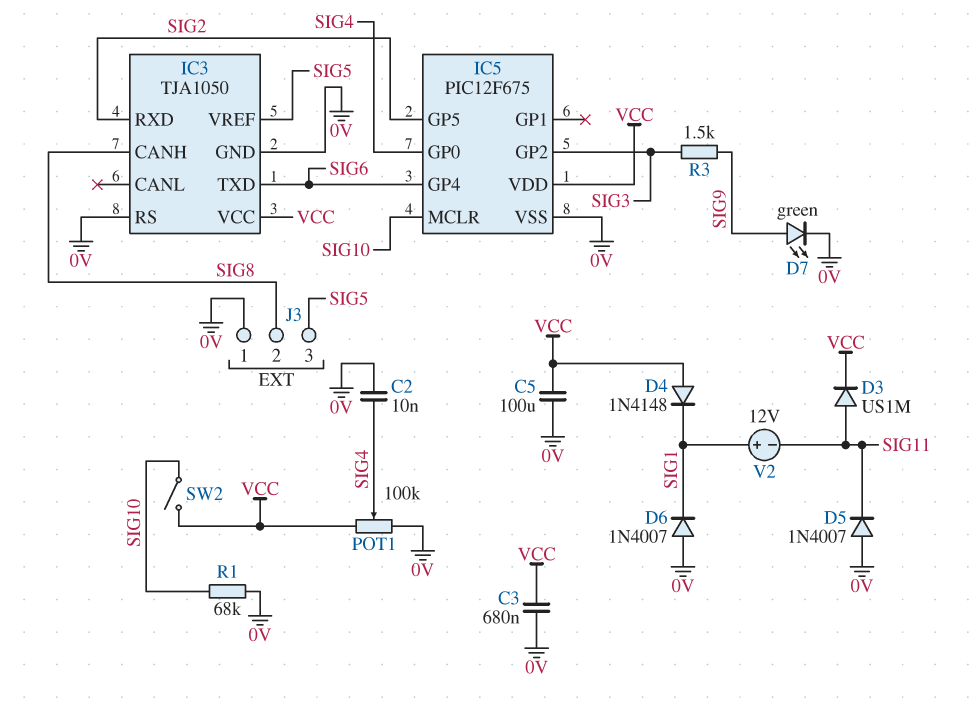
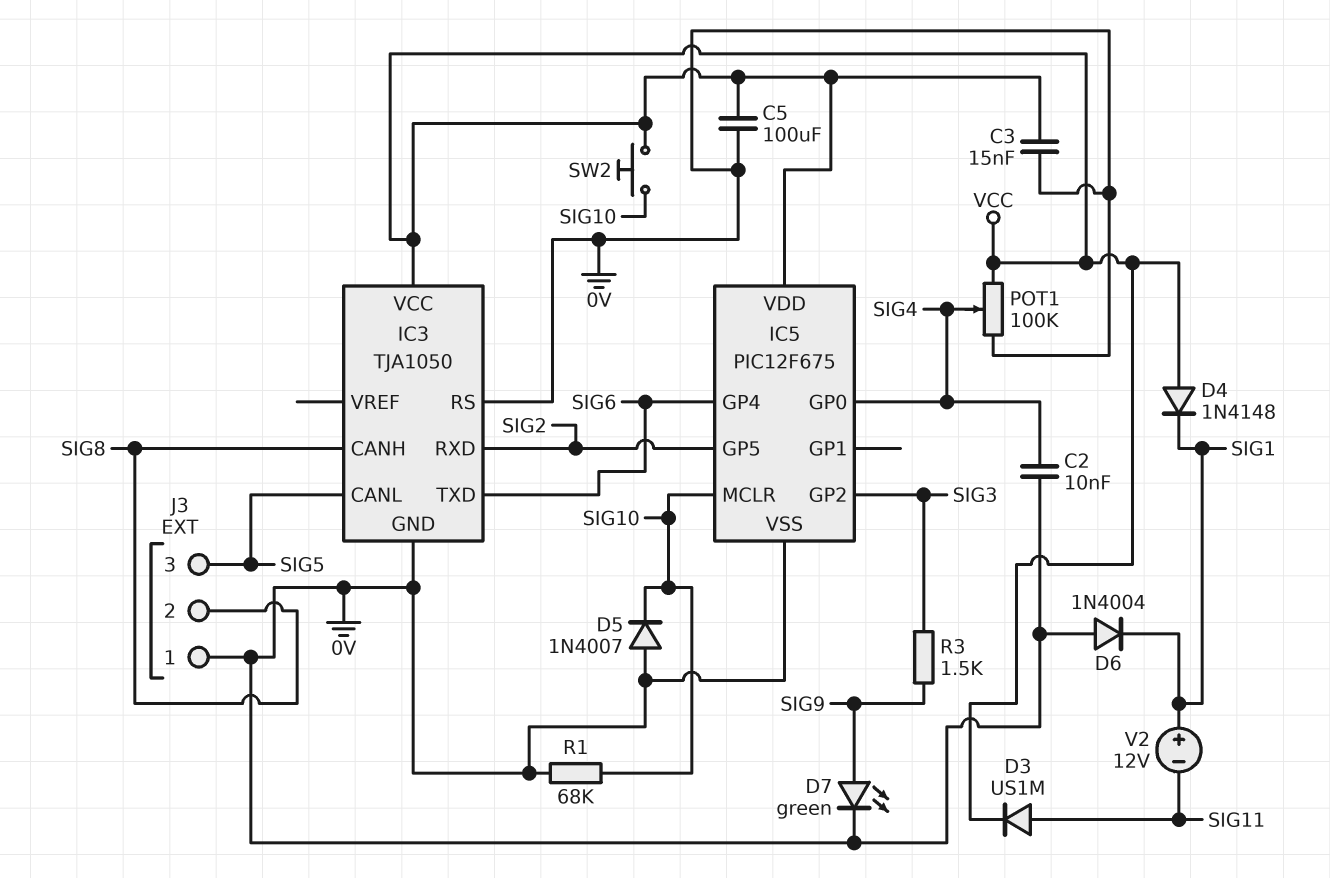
C3: 680nF (0V, VCC) -> 15nF (0V, VCC)
D5: diode 1N4007 (A 0V, K SIG11) -> diode 1N4007 (A 0V, K SIG10)
D6: diode 1N4007 (A 0V, K SIG1) -> diode 1N4004 (A 0V, K SIG1)
IC3 pin CANL: none -> SIG5
IC3 pin VREF: SIG5 -> none
SW2: switch (SIG10, VCC) -> button (SIG10, VCC)

